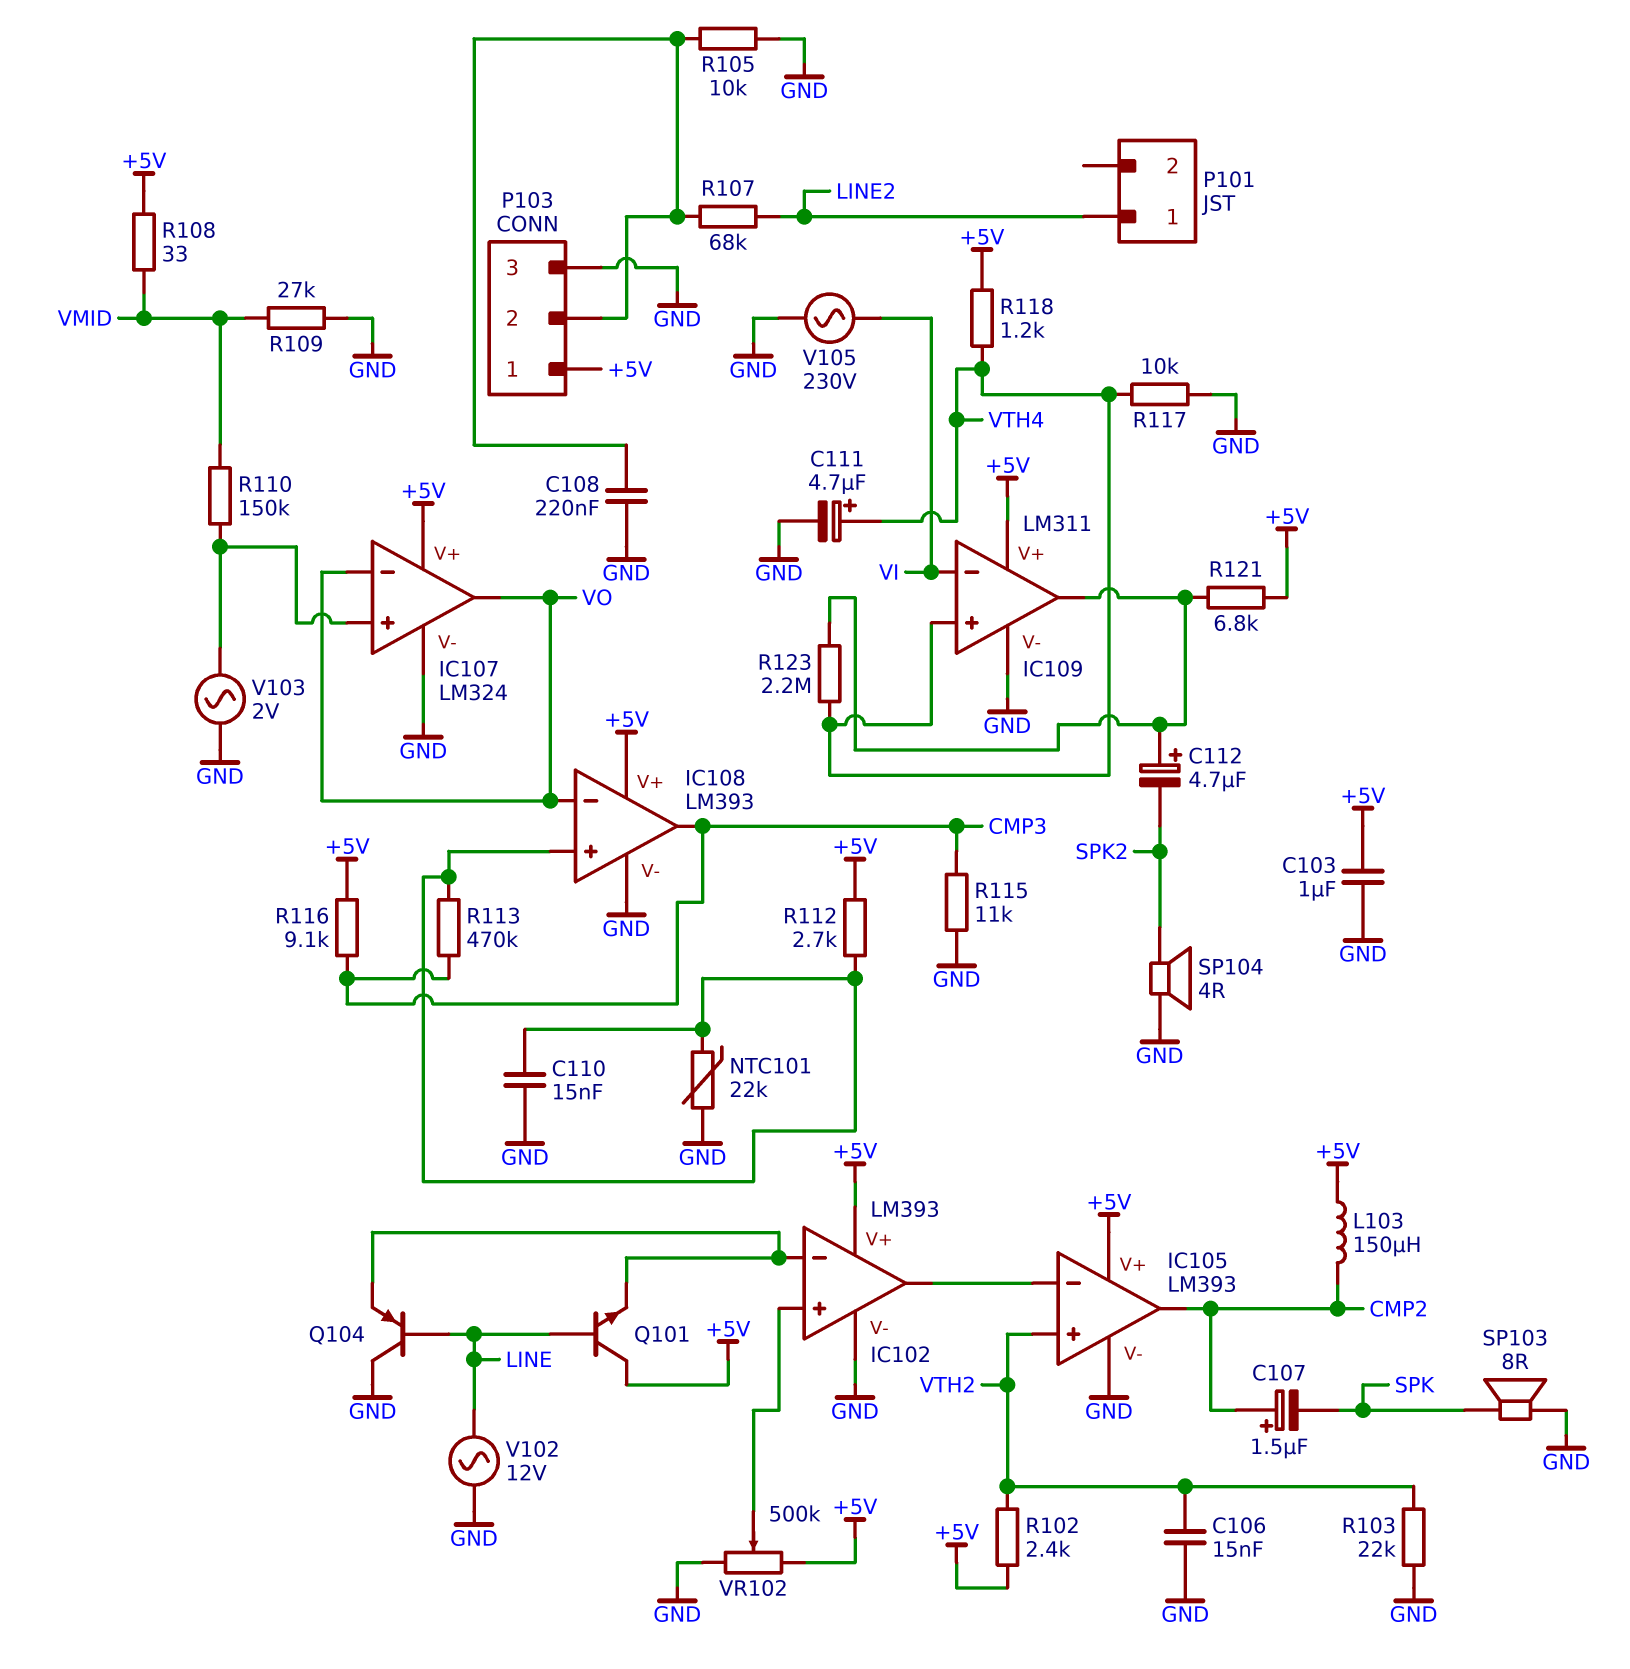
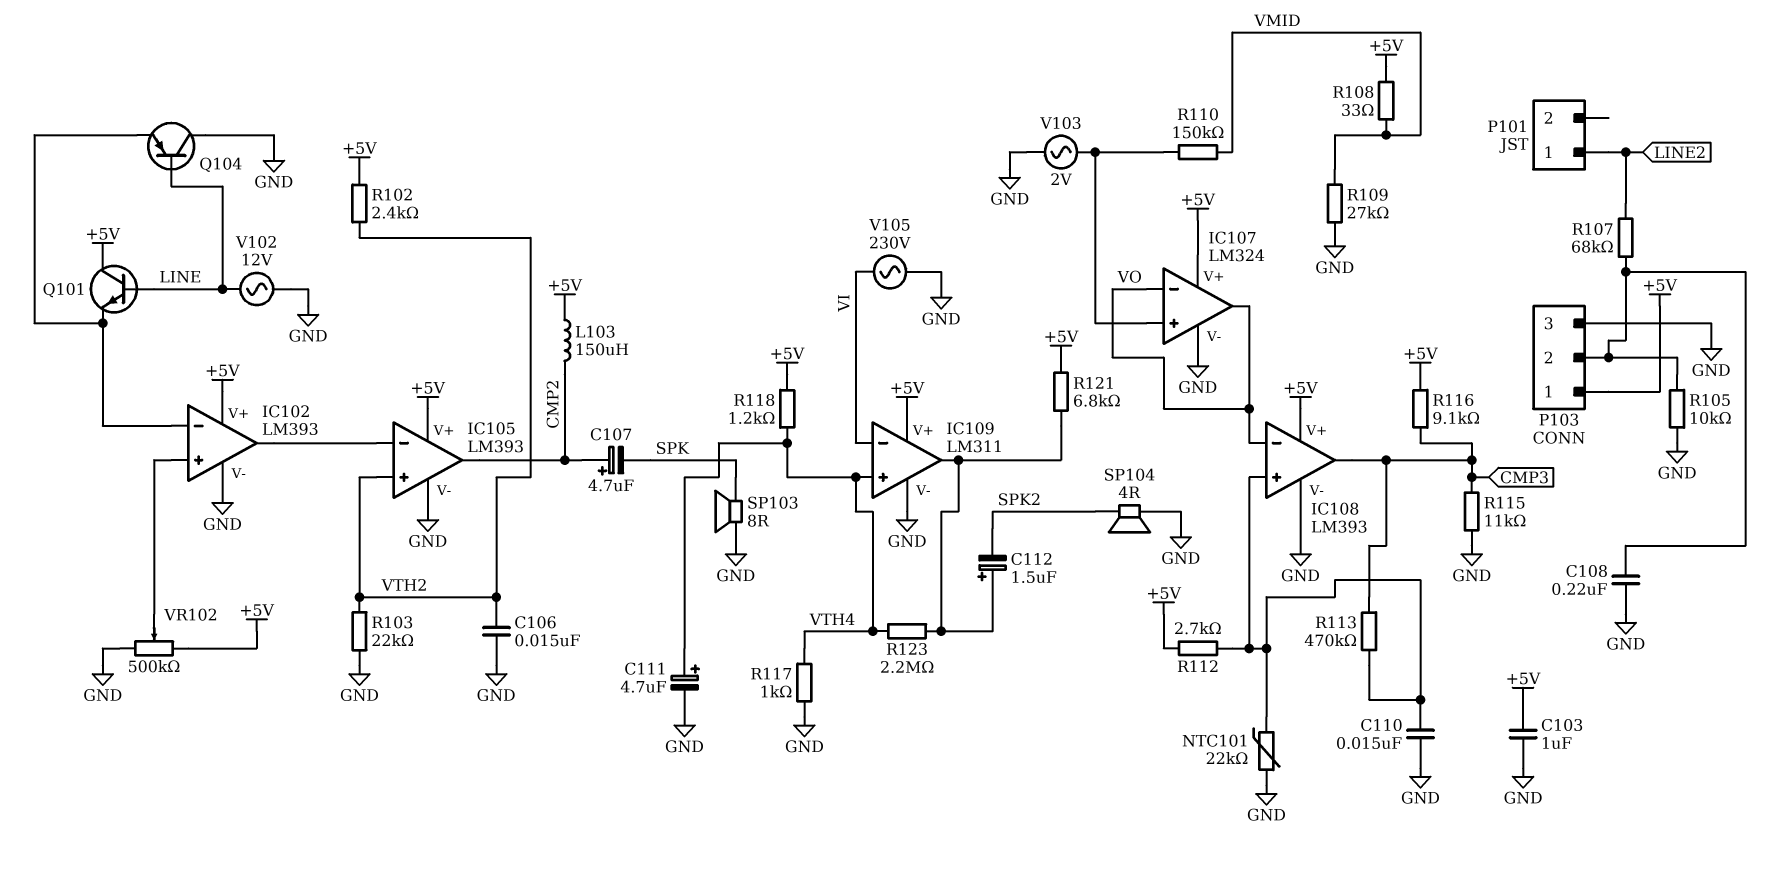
C107: 1.5uF (plus CMP2, minus SPK) -> 4.7uF (plus CMP2, minus SPK)
C112: 4.7uF (plus IC109/out, minus SPK2) -> 1.5uF (plus IC109/out, minus SPK2)
R117: 10k (GND, VTH4) -> 1k (GND, VTH4)

